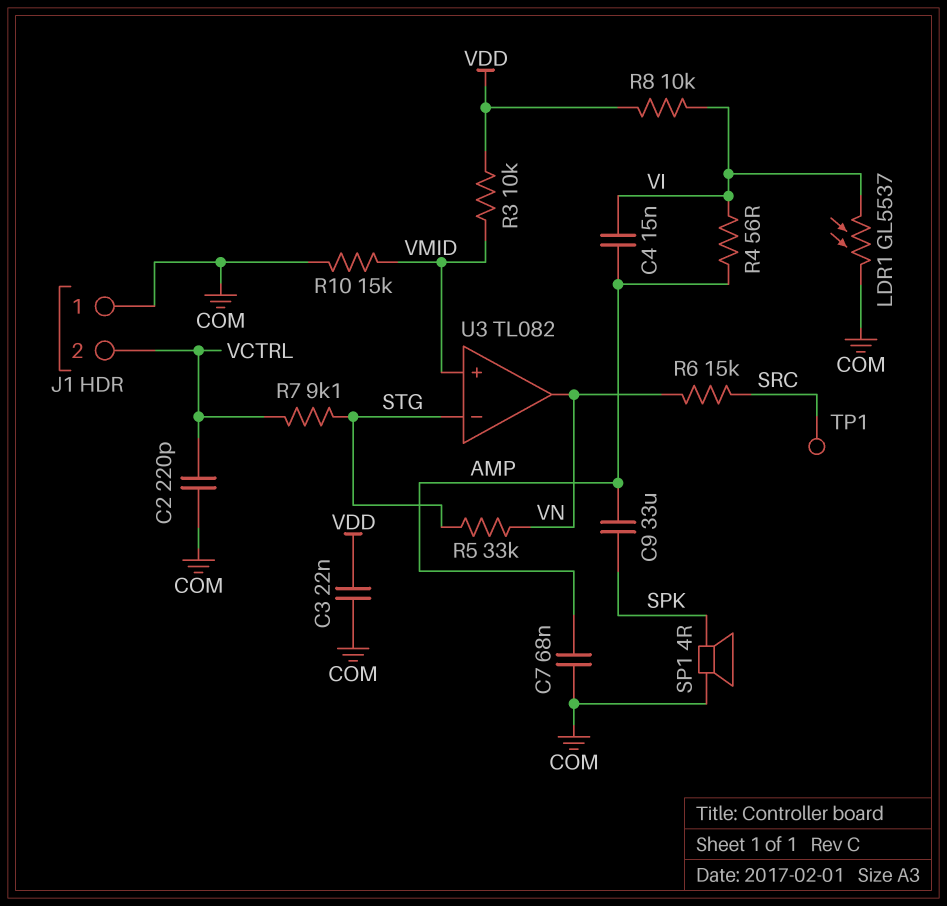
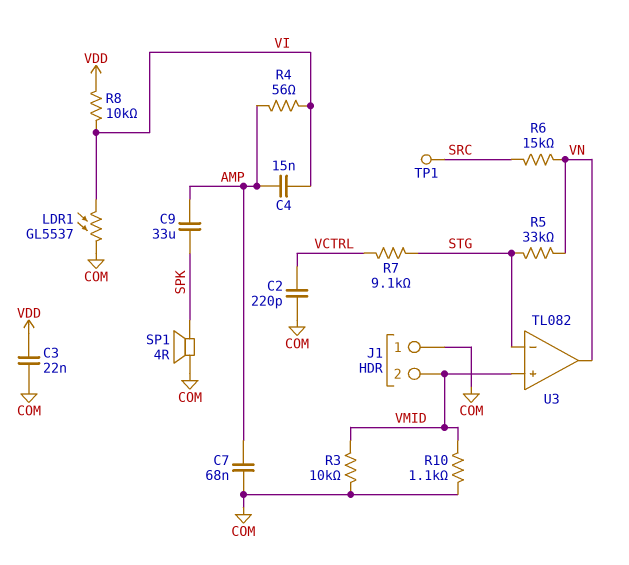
J1 pin 2: VCTRL -> VMID
R3: 10k (VDD, VMID) -> 10k (COM, VMID)
R10: 15k (COM, VMID) -> 1.1k (COM, VMID)

